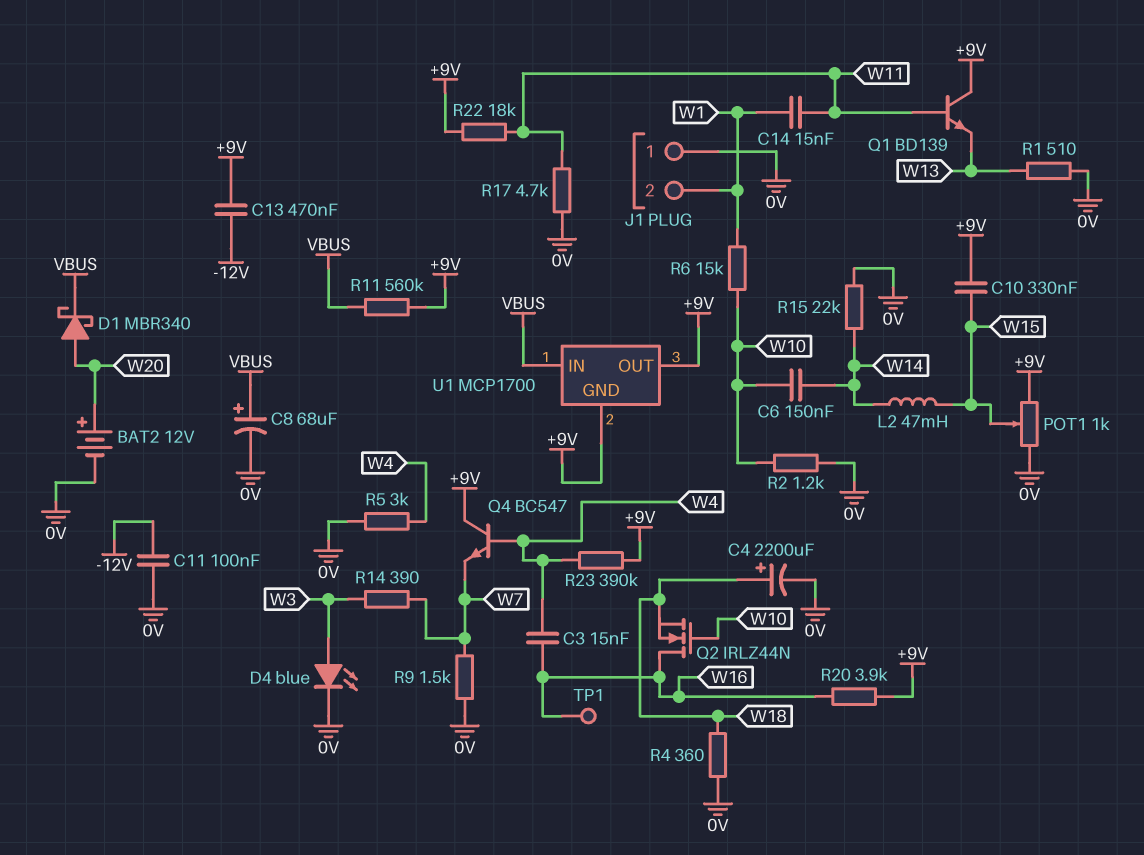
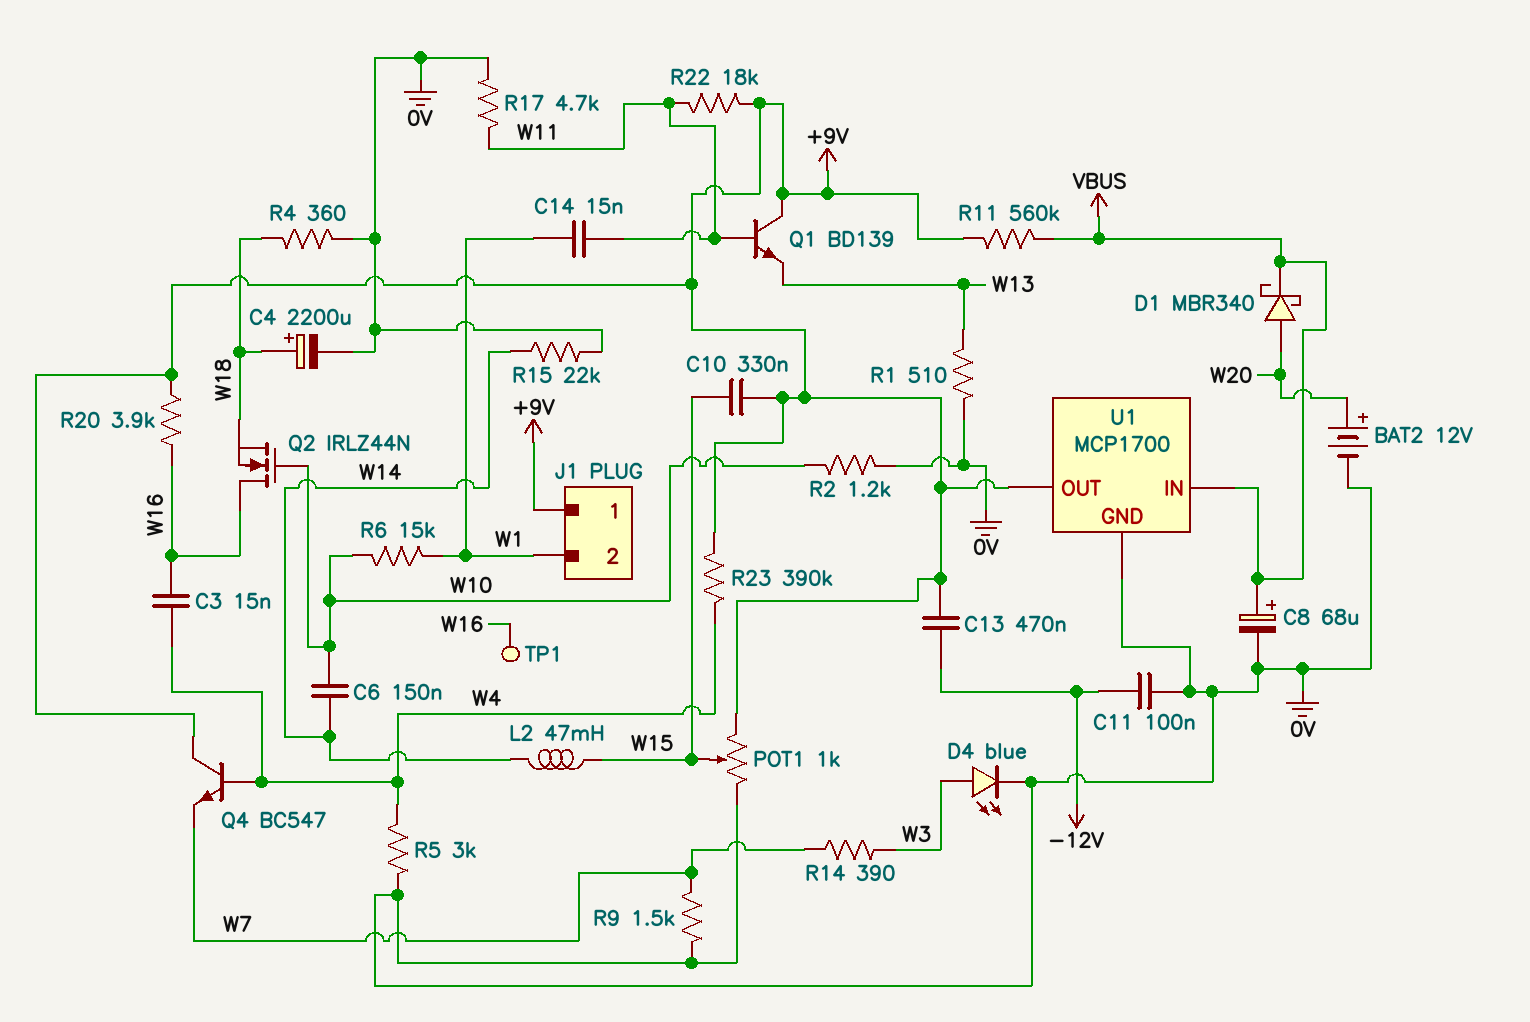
J1 pin 1: 0V -> +9V
U1 pin GND: +9V -> 0V

